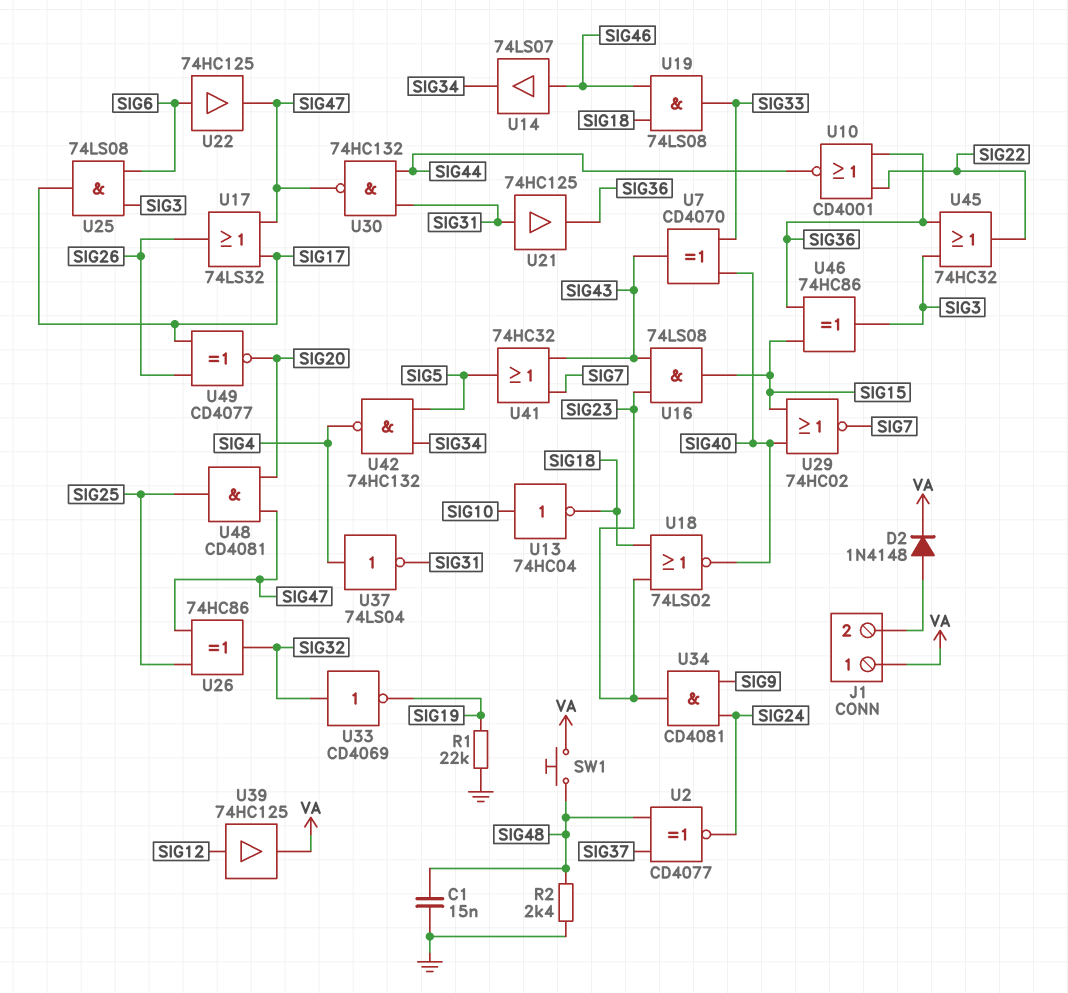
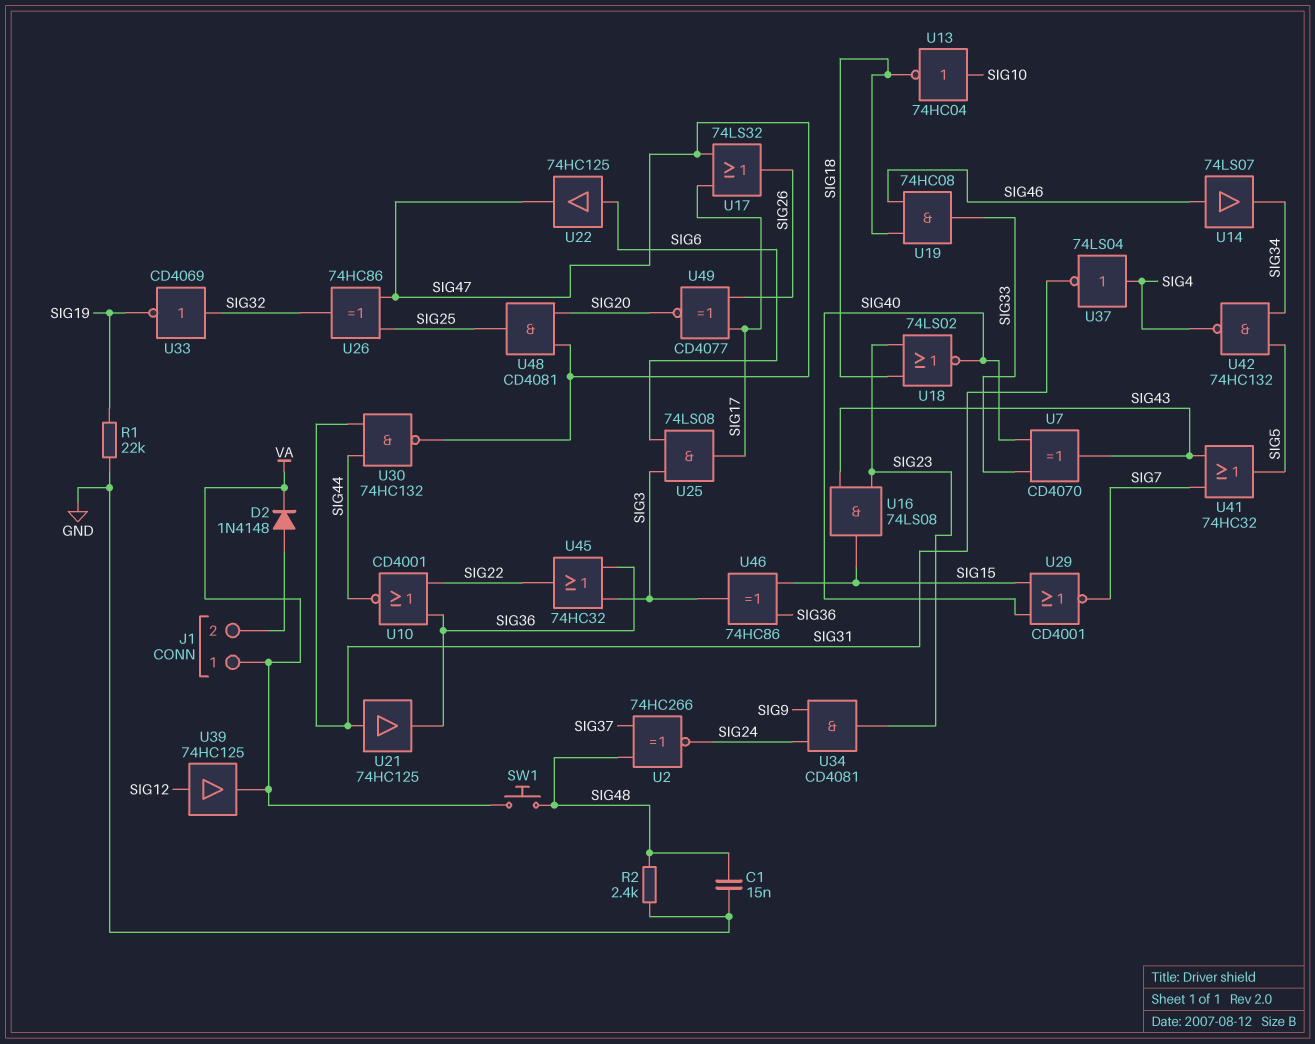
U2: XNOR CD4077 (in SIG37, in SIG48, out SIG24) -> XNOR 74HC266 (in SIG37, in SIG48, out SIG24)
U19: AND 74LS08 (in SIG18, in SIG46, out SIG33) -> AND 74HC08 (in SIG18, in SIG46, out SIG33)
U29: NOR 74HC02 (in SIG15, in SIG40, out SIG7) -> NOR CD4001 (in SIG15, in SIG40, out SIG7)

